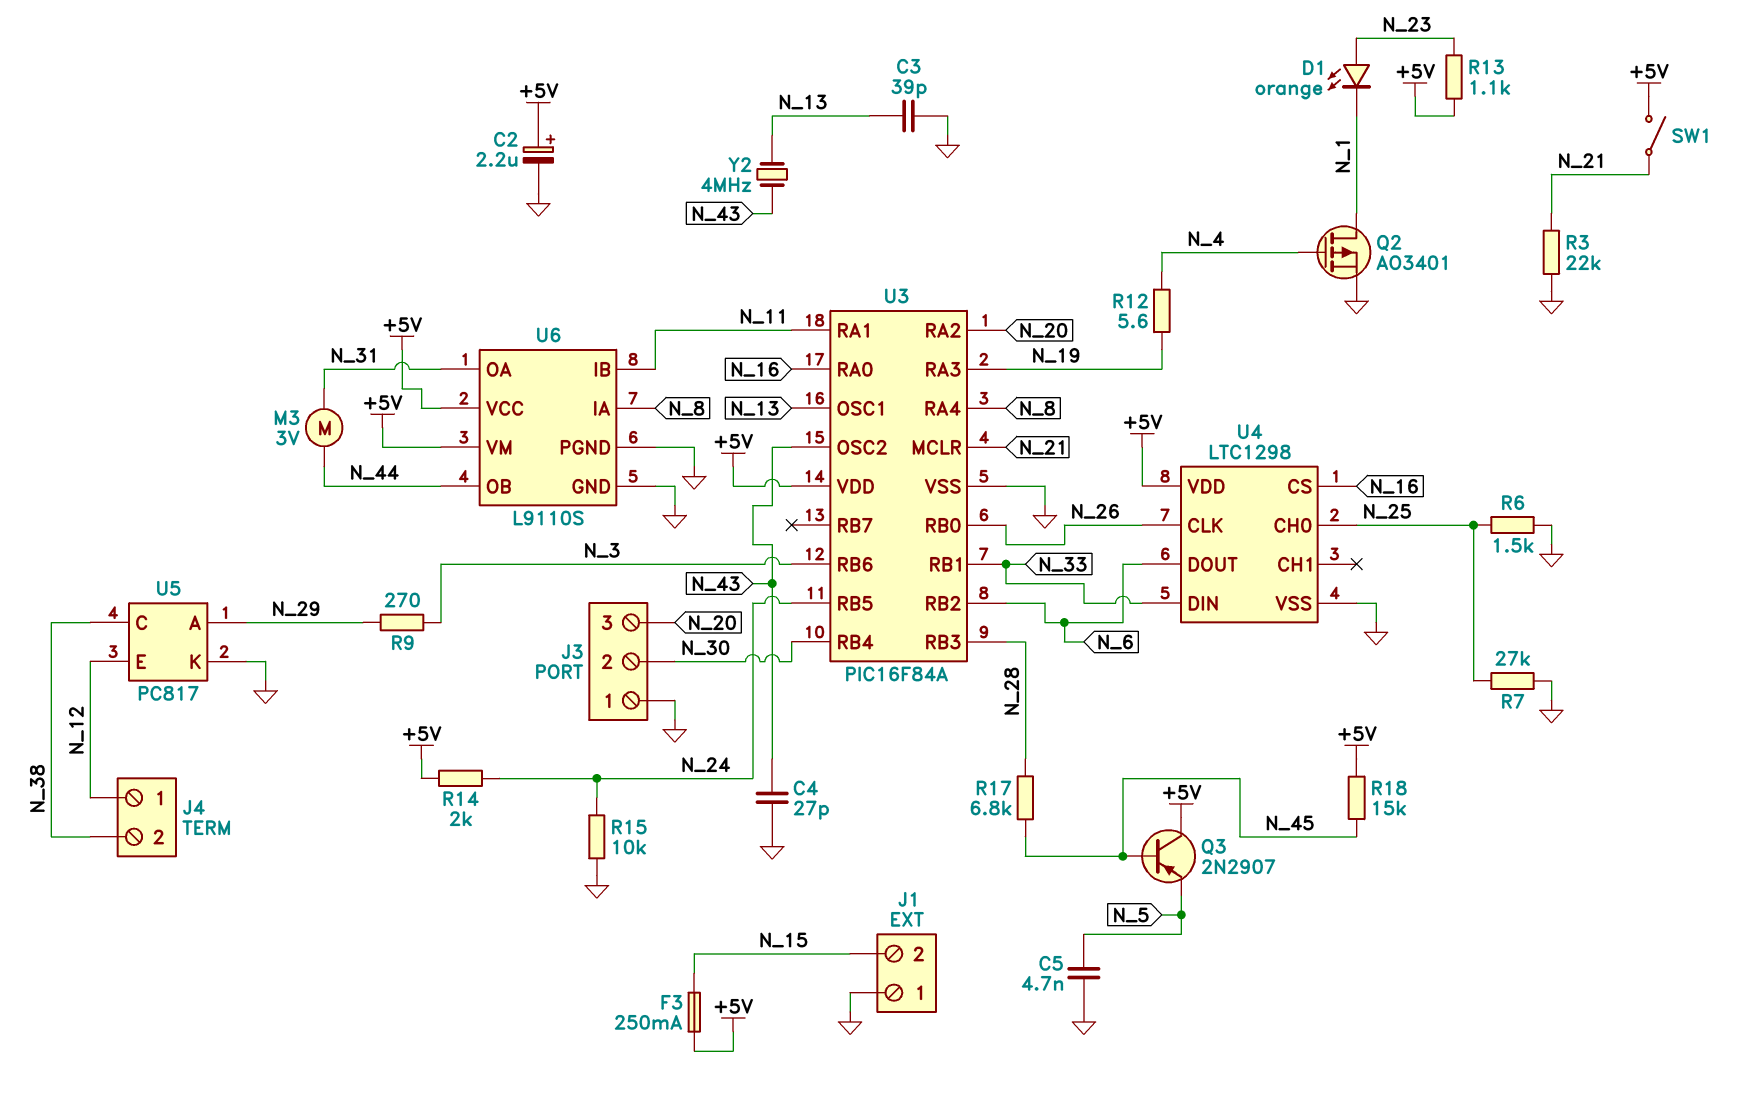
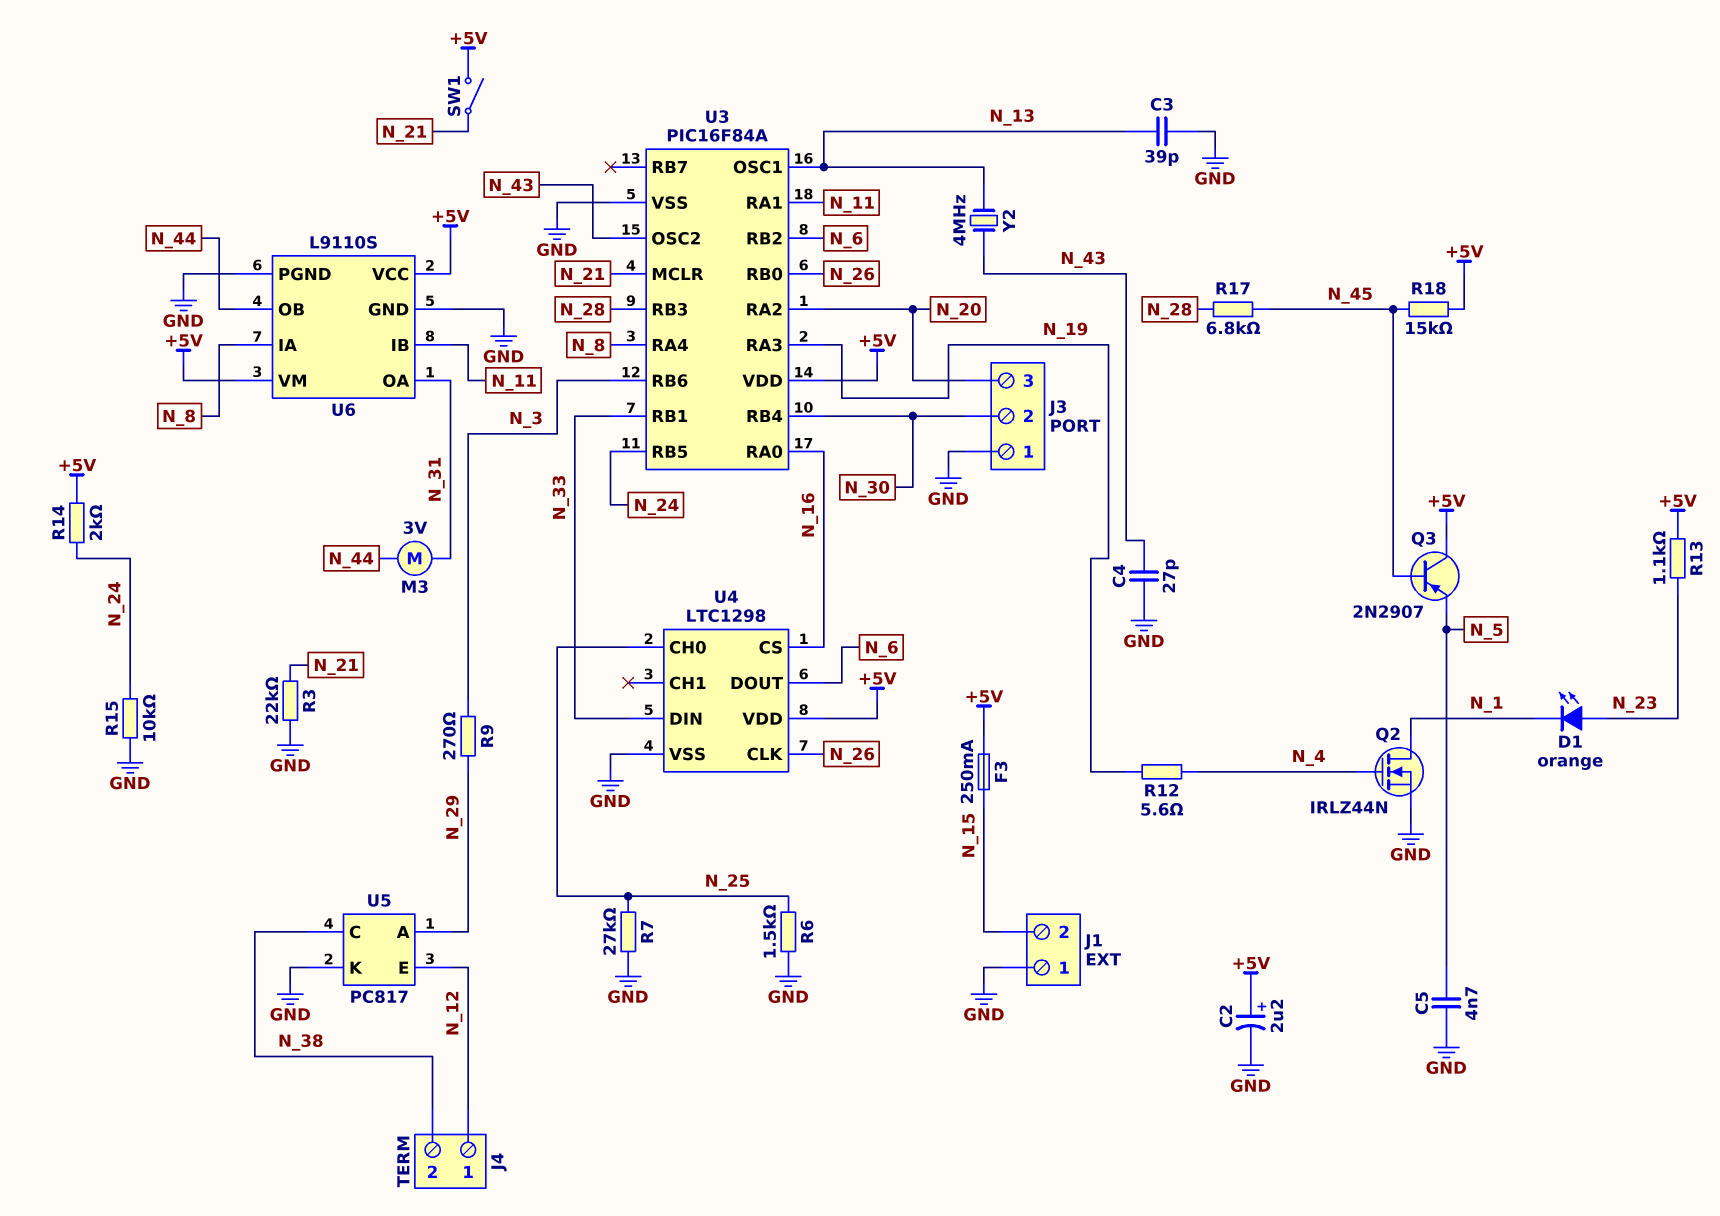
Q2: PMOS AO3401 (G N_4, D N_1, S GND) -> NMOS IRLZ44N (G N_4, D N_1, S GND)

